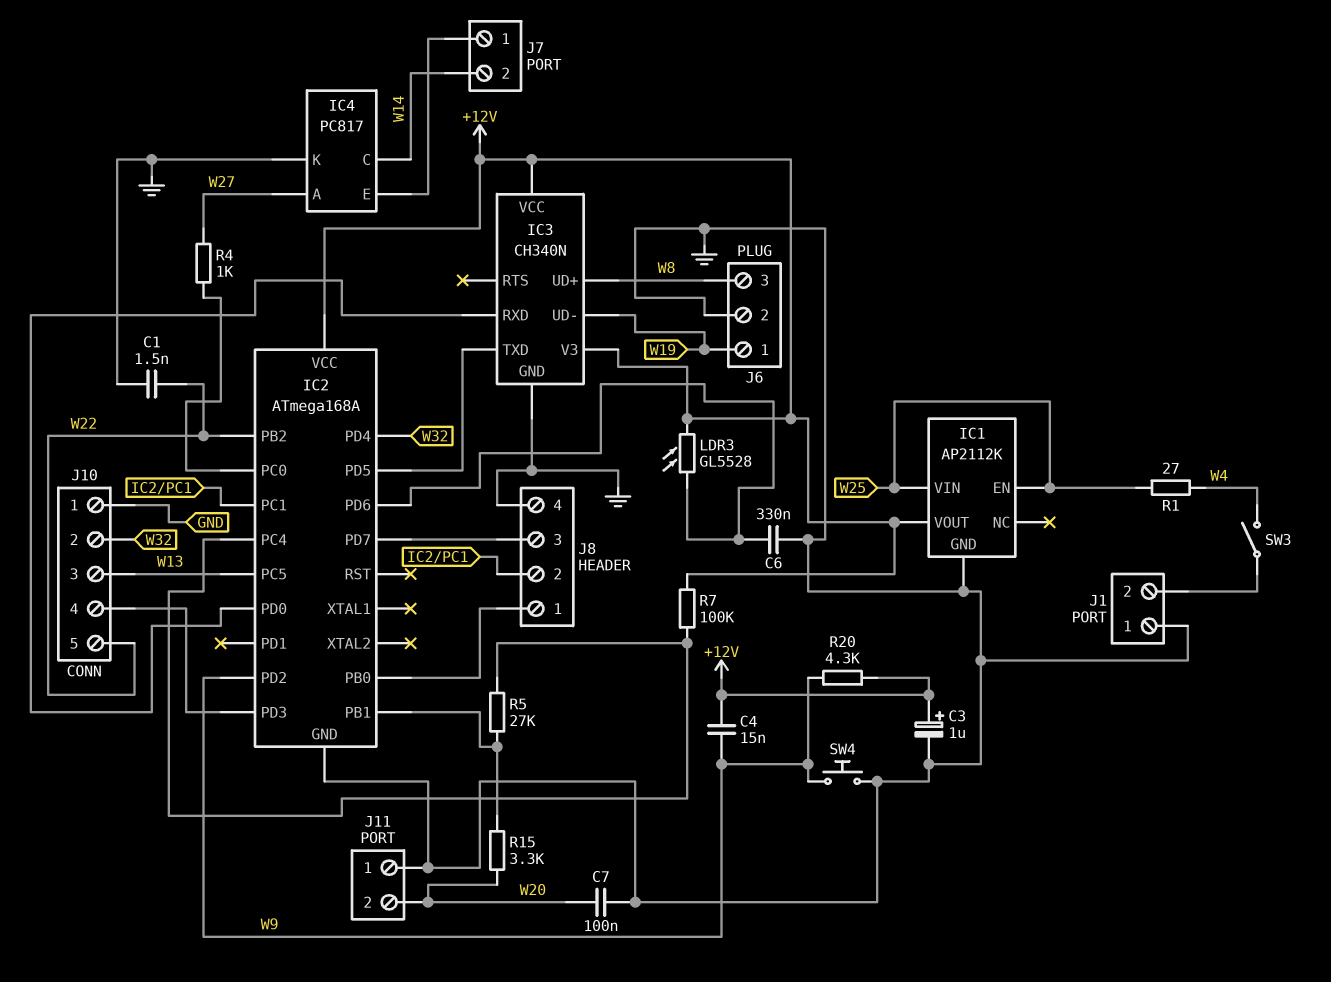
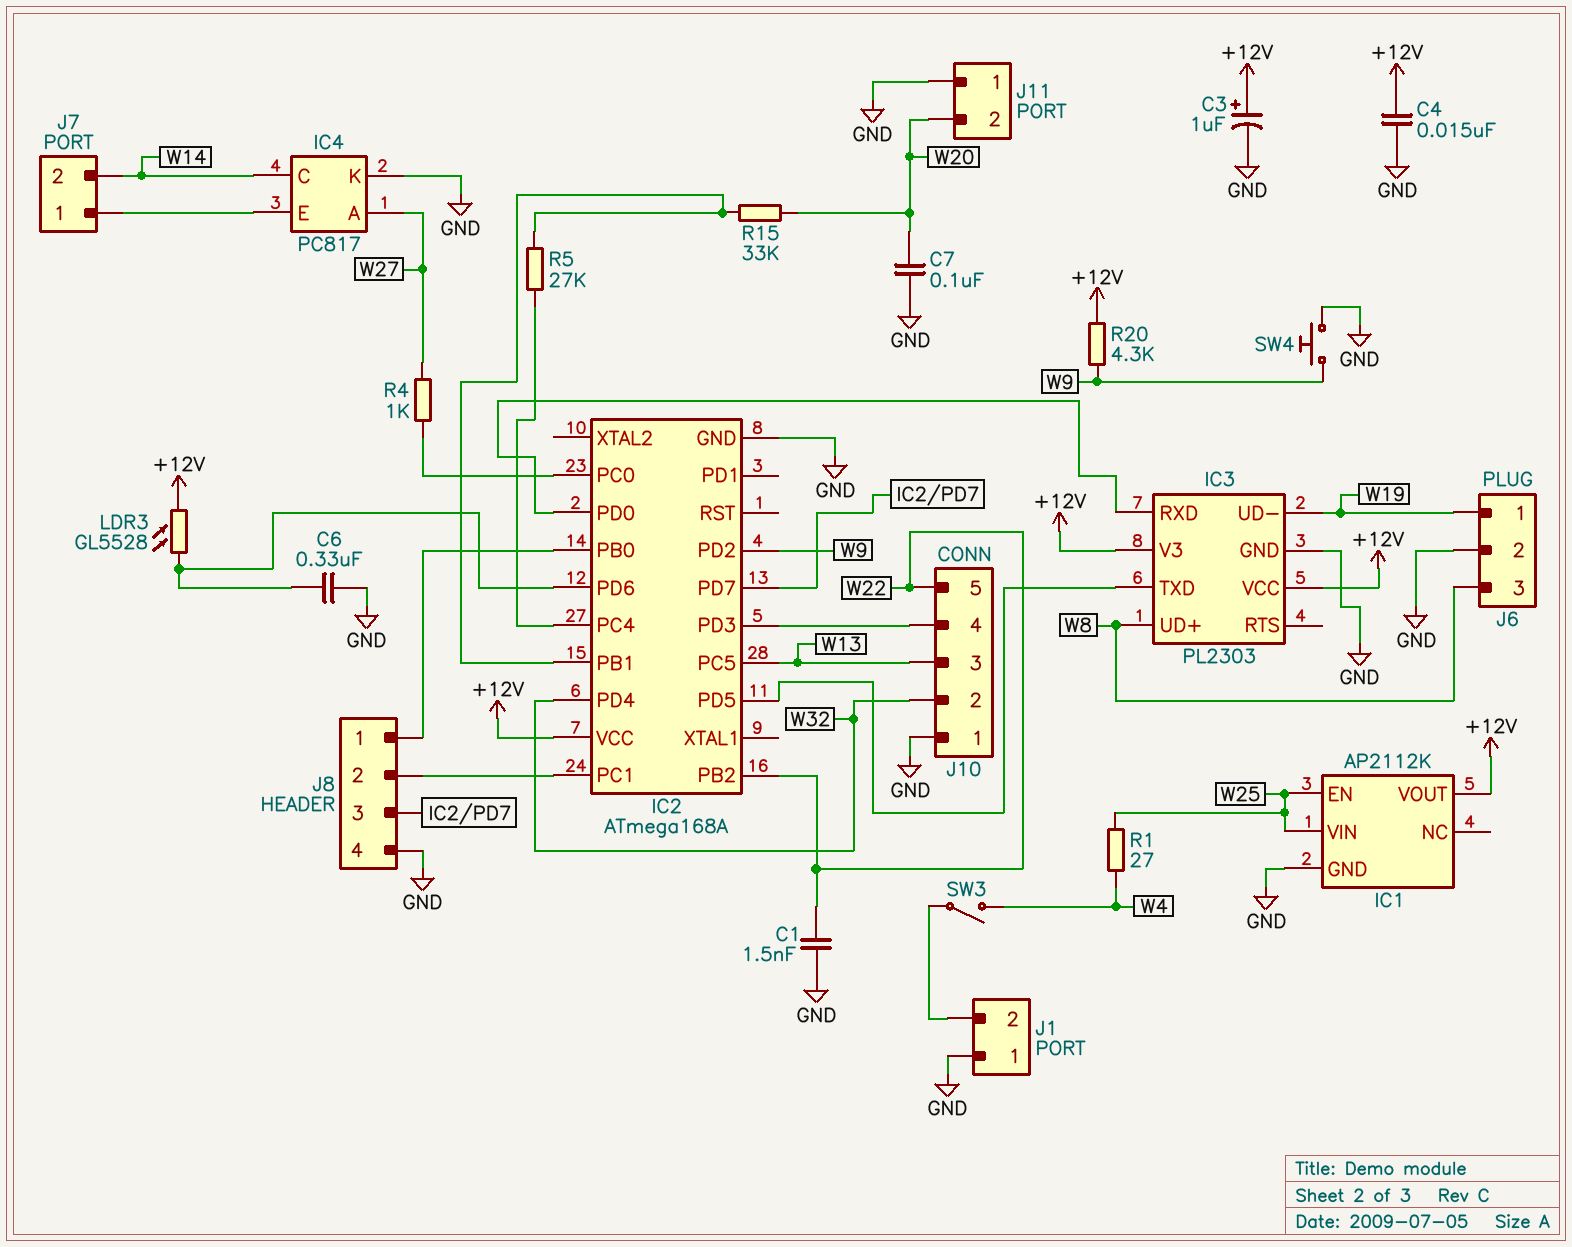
C4: 15nF (+12V, W9) -> 15nF (+12V, GND)
IC3: CH340N -> PL2303
R7: 100k (+12V, IC2/PC4) -> none
R15: 3.3k (IC2/PB1, W20) -> 33k (IC2/PB1, W20)

